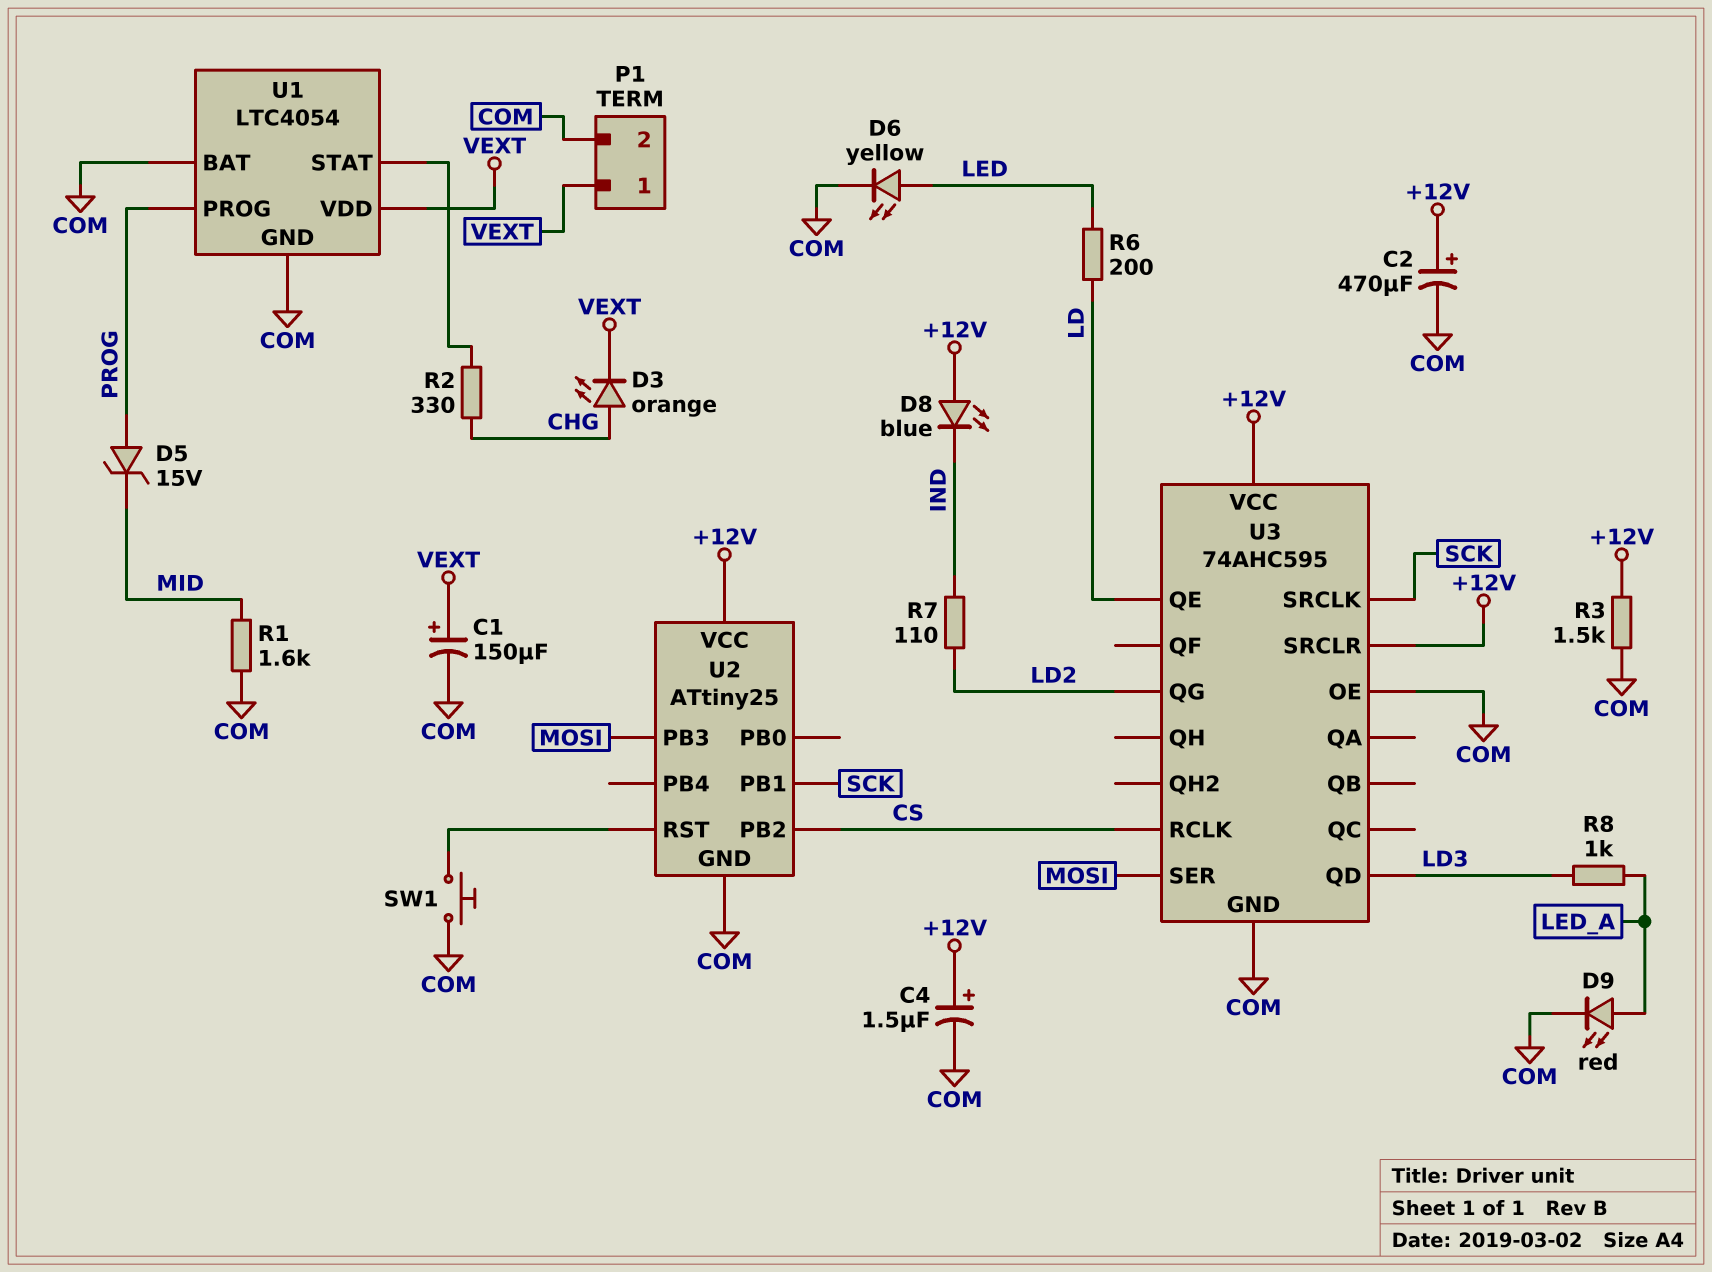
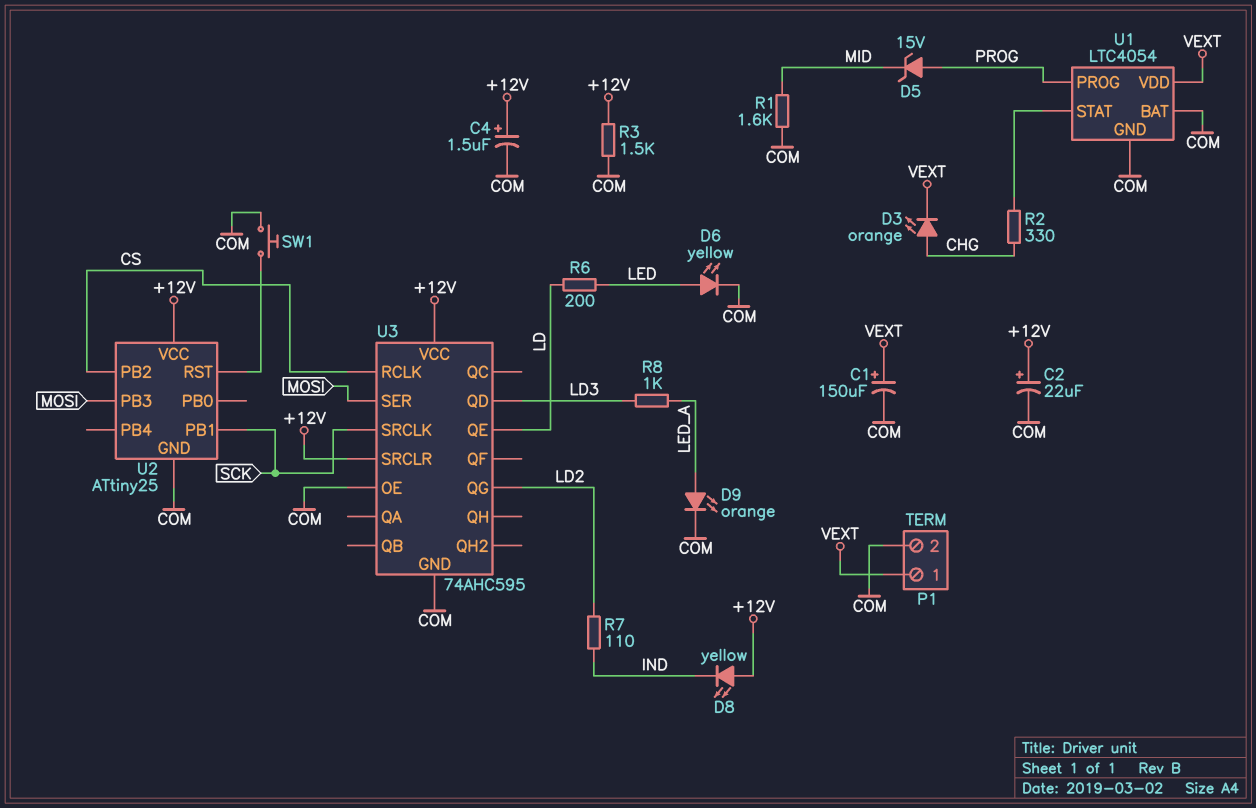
C2: 470uF (plus +12V, minus COM) -> 22uF (plus +12V, minus COM)
D8: LED blue (A +12V, K IND) -> LED yellow (A +12V, K IND)
D9: LED red (A LED_A, K COM) -> LED orange (A LED_A, K COM)

